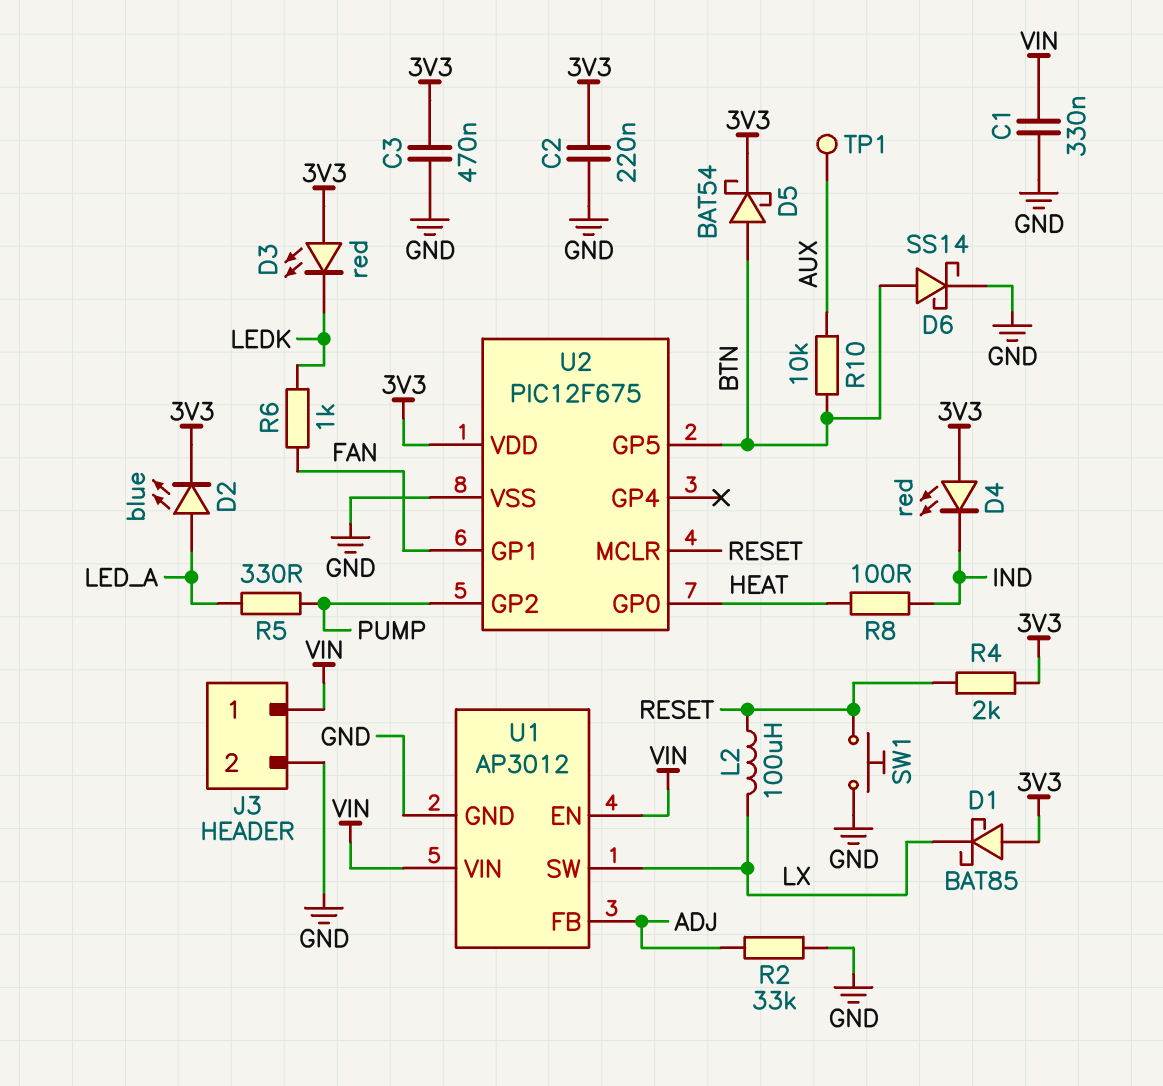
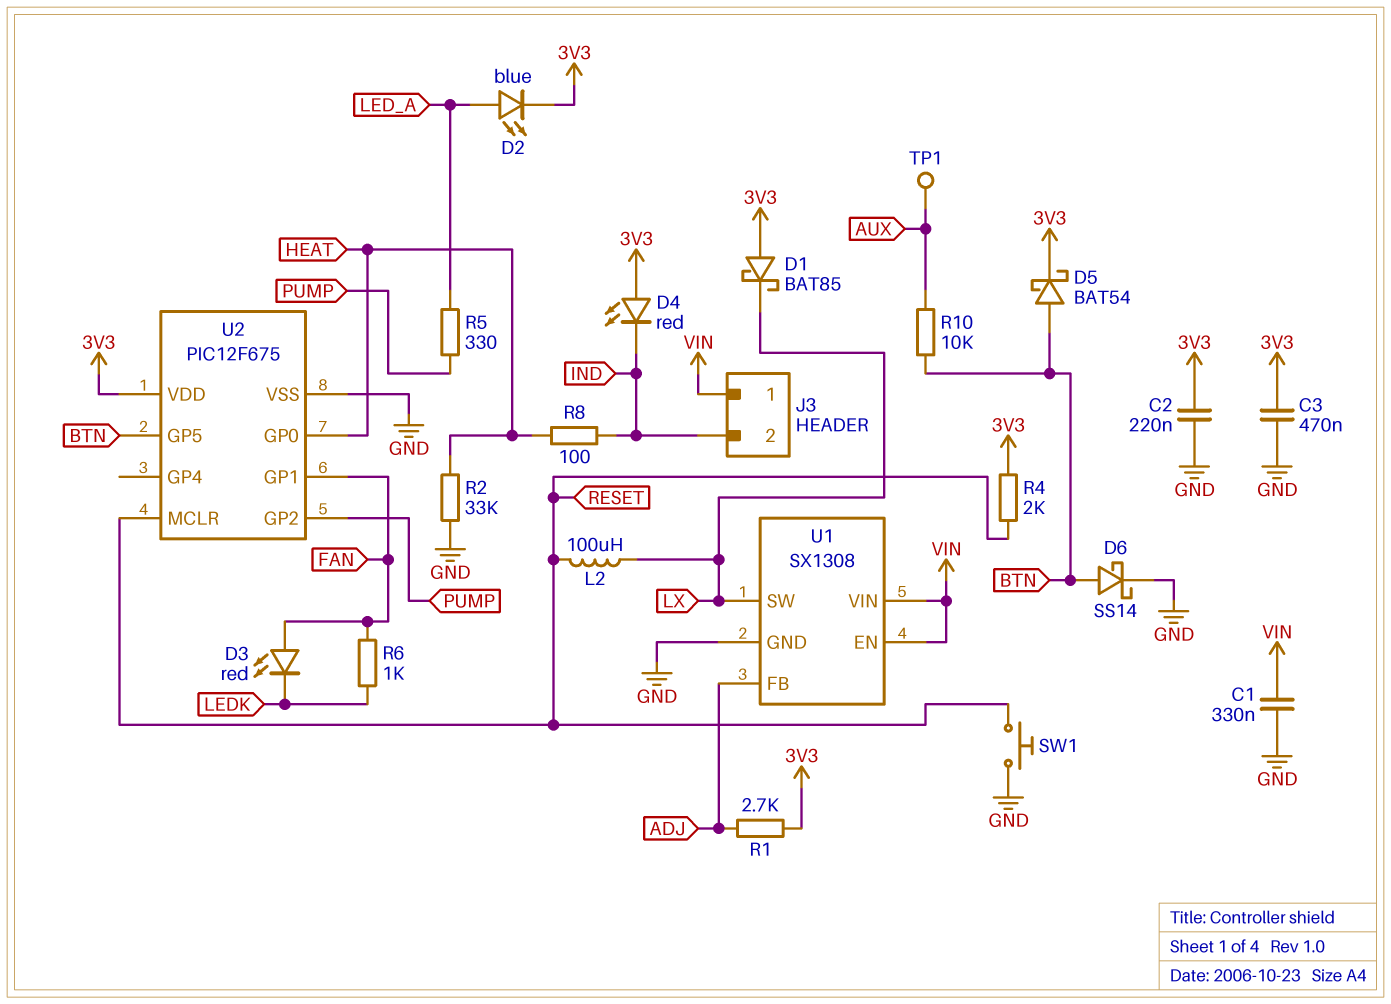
D3: LED red (A 3V3, K LEDK) -> LED red (A FAN, K LEDK)
J3 pin 2: GND -> IND
R1: none -> 2.7k (3V3, ADJ)
R2: 33k (ADJ, GND) -> 33k (GND, HEAT)
U1: AP3012 -> SX1308

